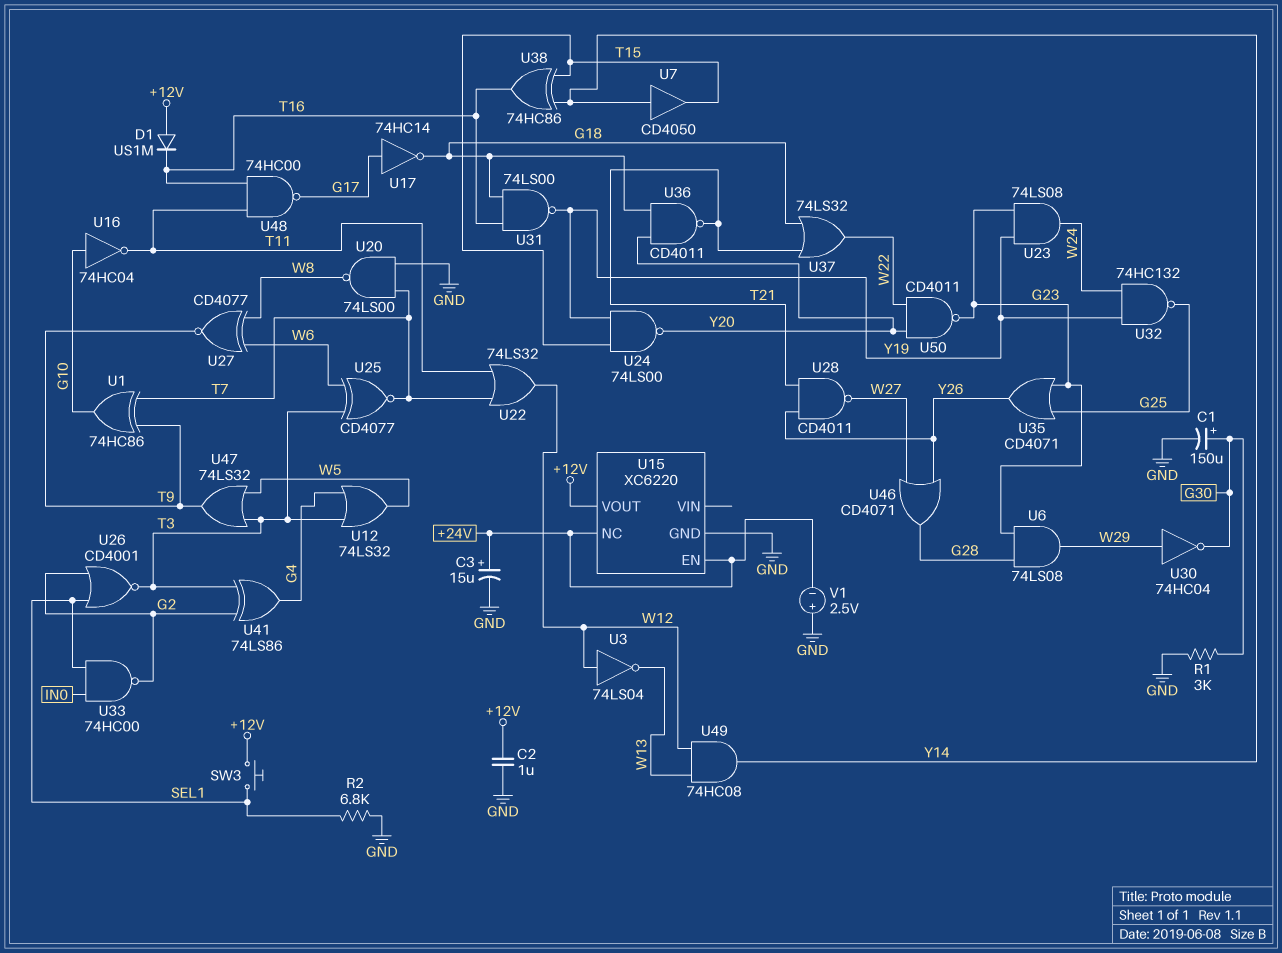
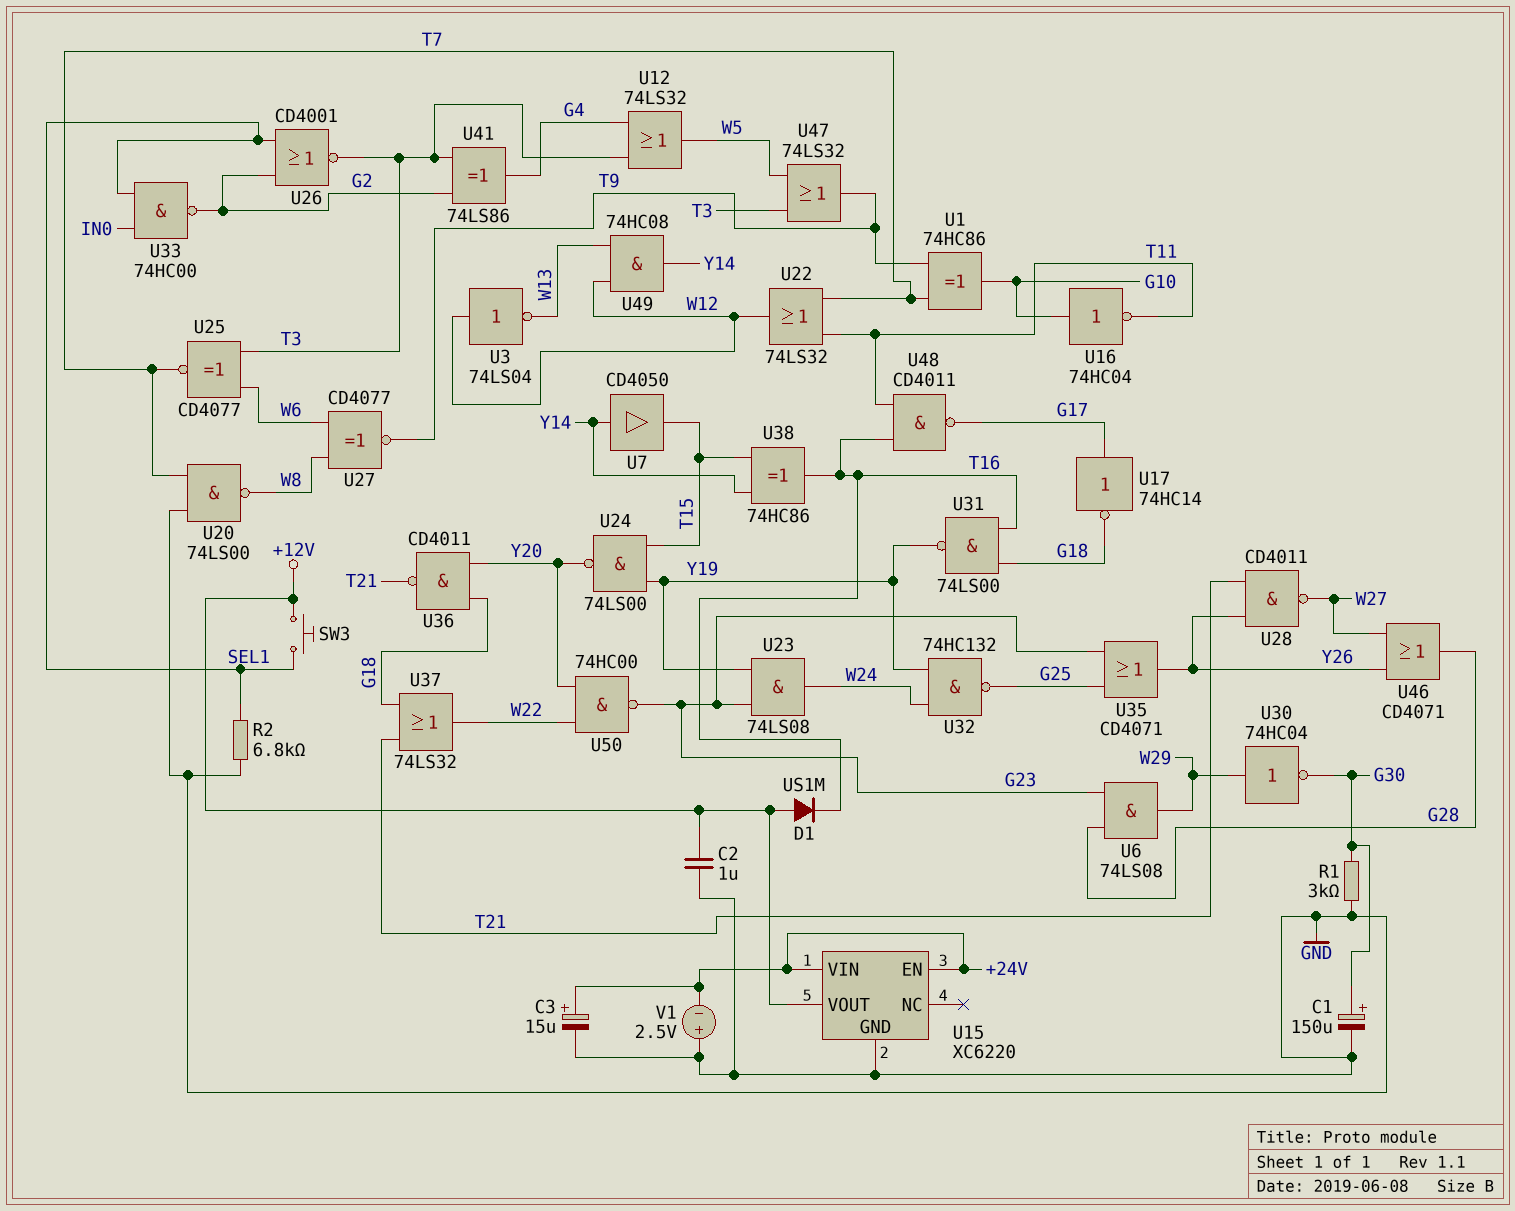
U15 pin NC: +24V -> none
U15 pin VIN: none -> +24V
U48: NAND 74HC00 (in T11, in T16, out G17) -> NAND CD4011 (in T11, in T16, out G17)
U50: NAND CD4011 (in W22, in Y20, out G23) -> NAND 74HC00 (in W22, in Y20, out G23)

